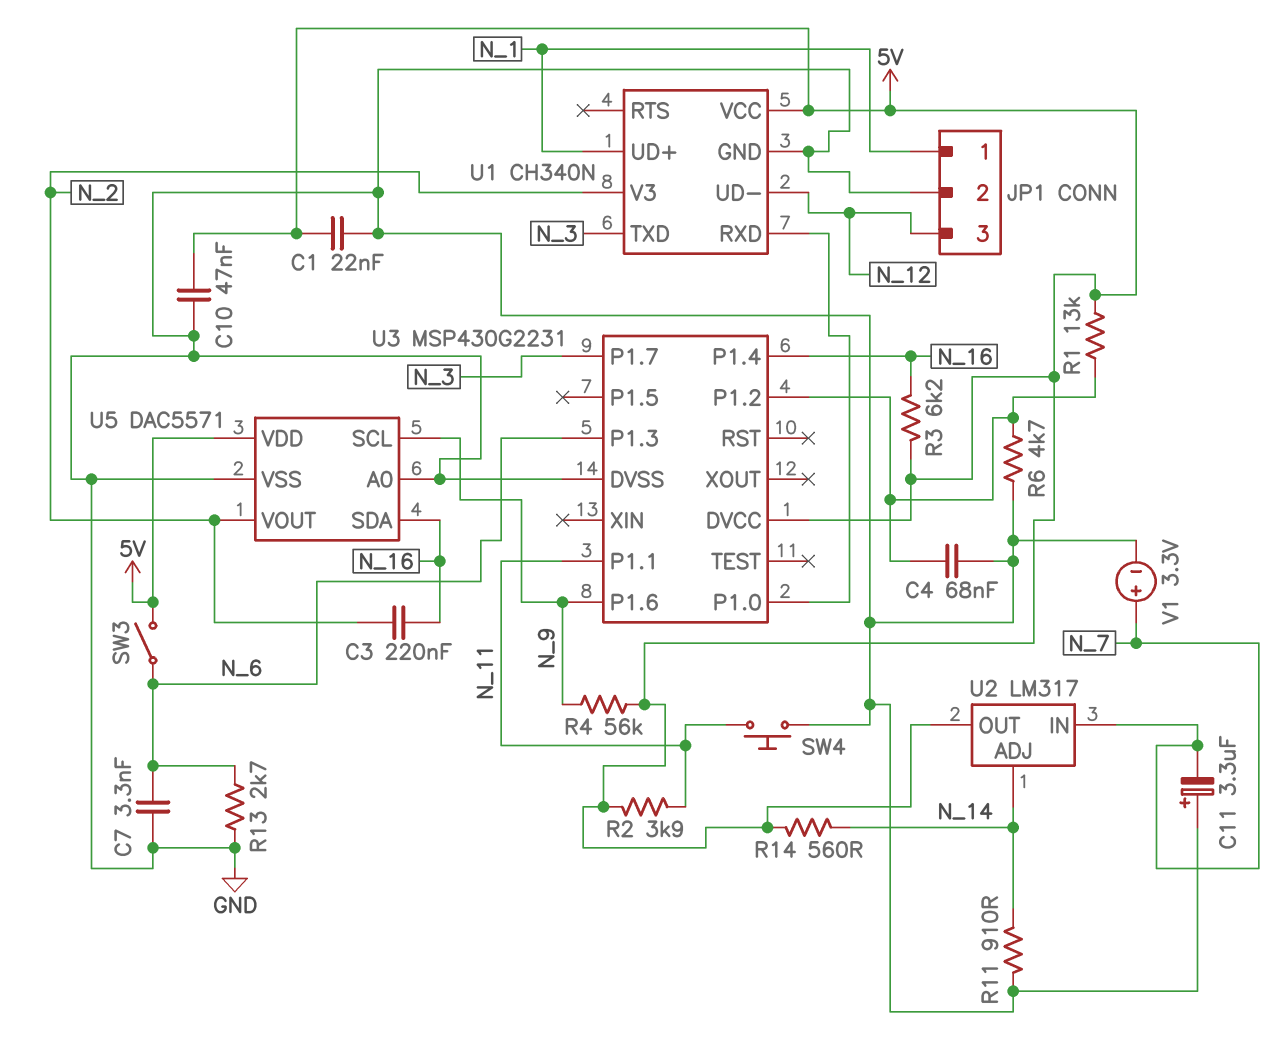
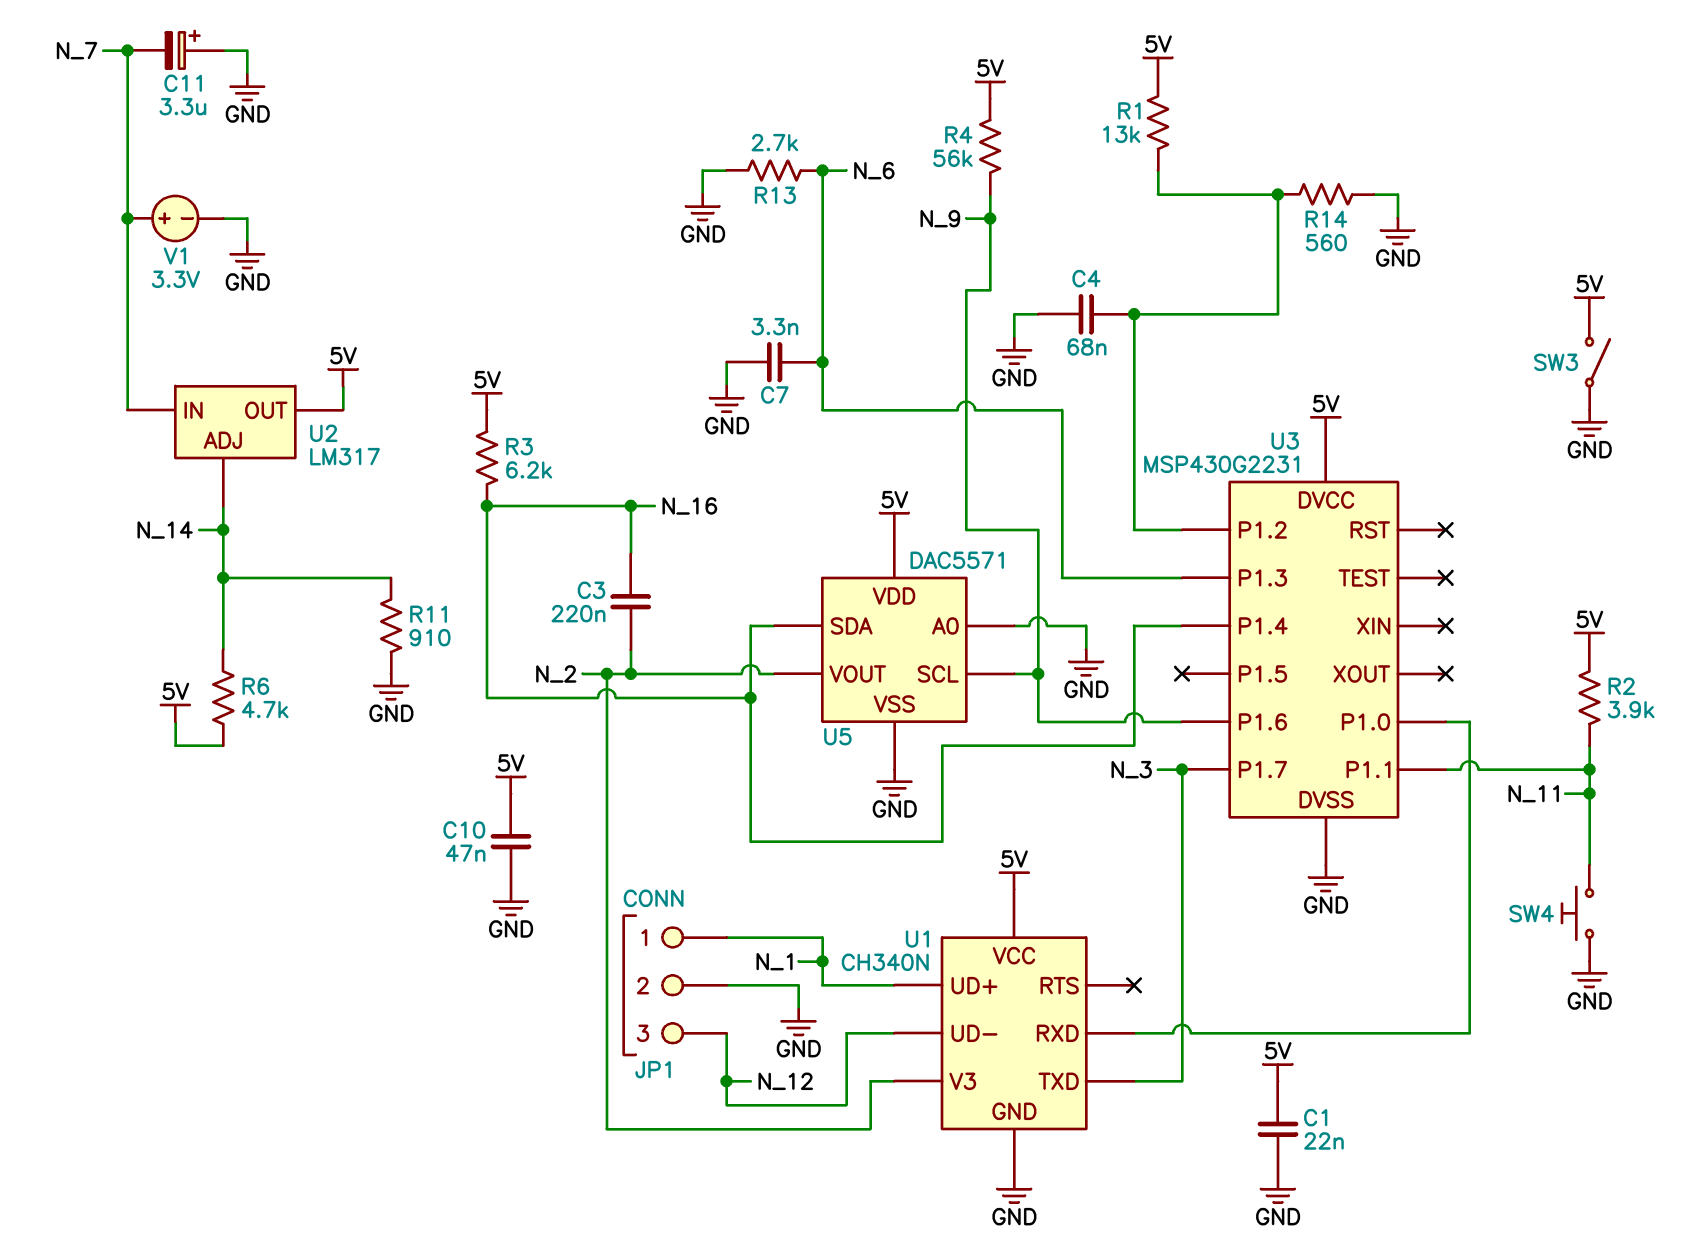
R6: 4.7k (GND, U3/P1.2) -> 4.7k (5V, N_14)
R14: 560 (5V, N_14) -> 560 (GND, U3/P1.2)
SW3: switch (5V, N_6) -> switch (5V, GND)

